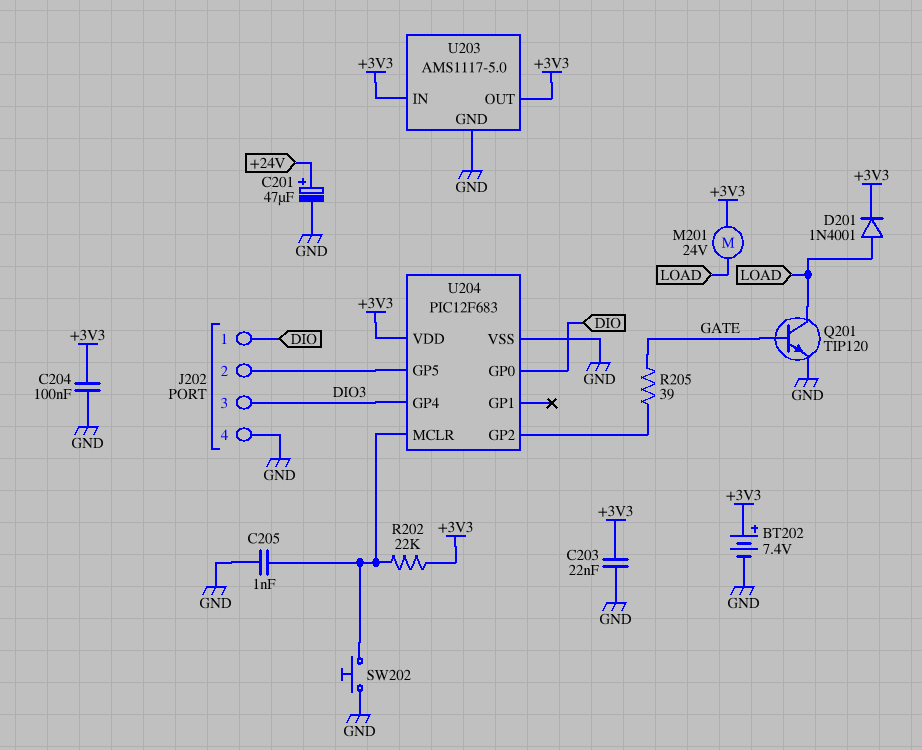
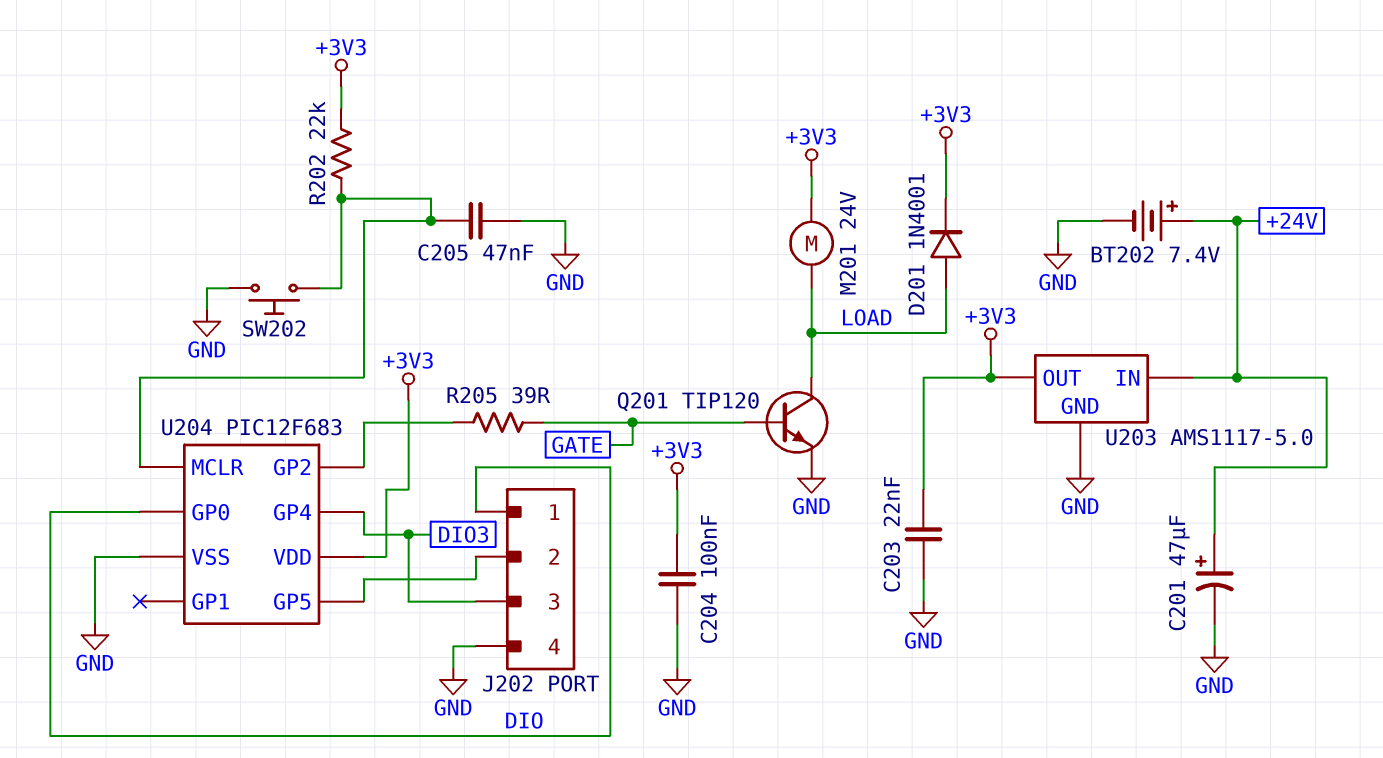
BT202: 7.4V (plus +3V3, minus GND) -> 7.4V (plus +24V, minus GND)
C205: 1nF (GND, U204/MCLR) -> 47nF (GND, U204/MCLR)
U203 pin IN: +3V3 -> +24V

